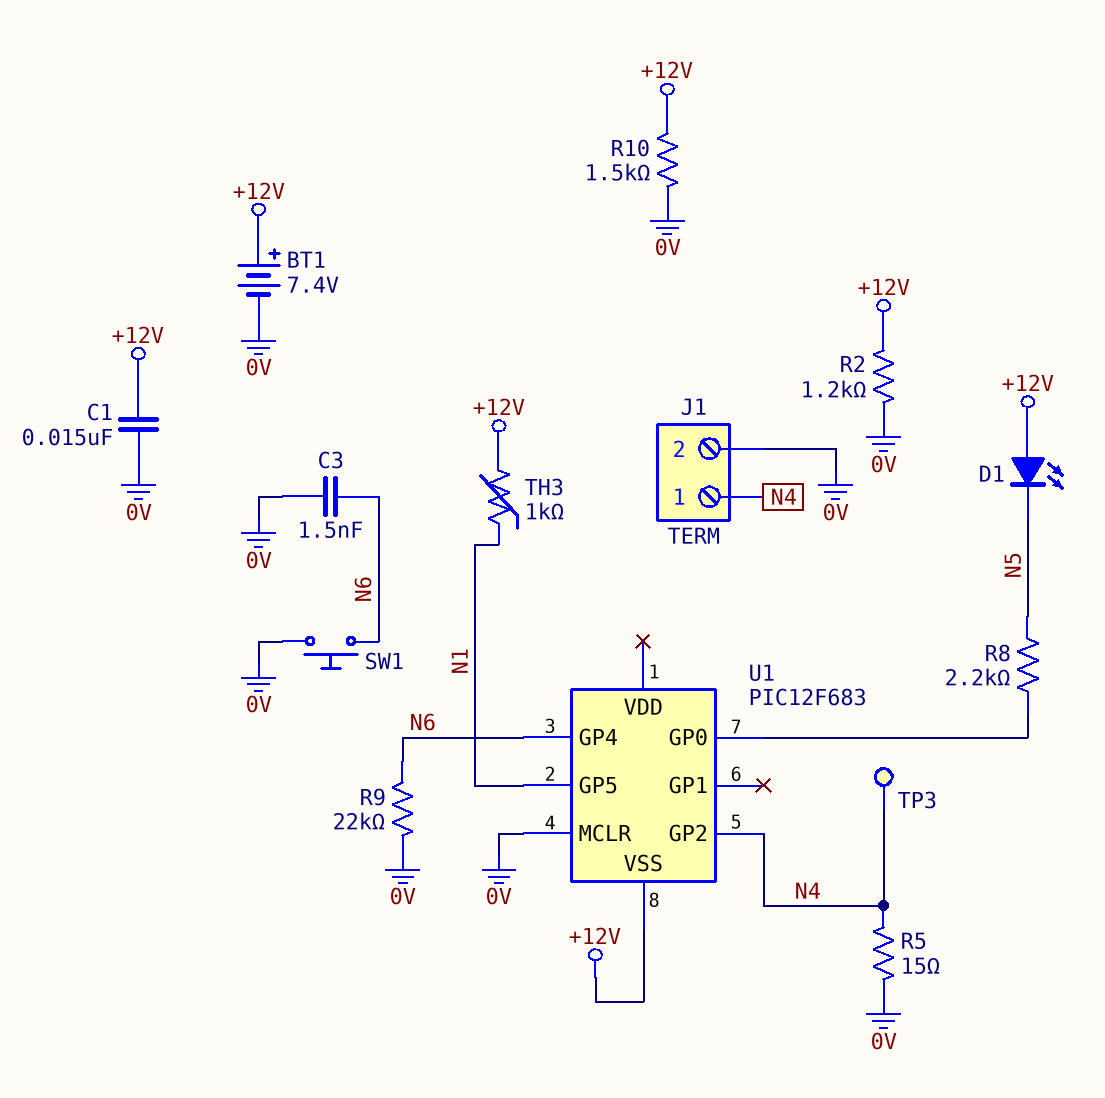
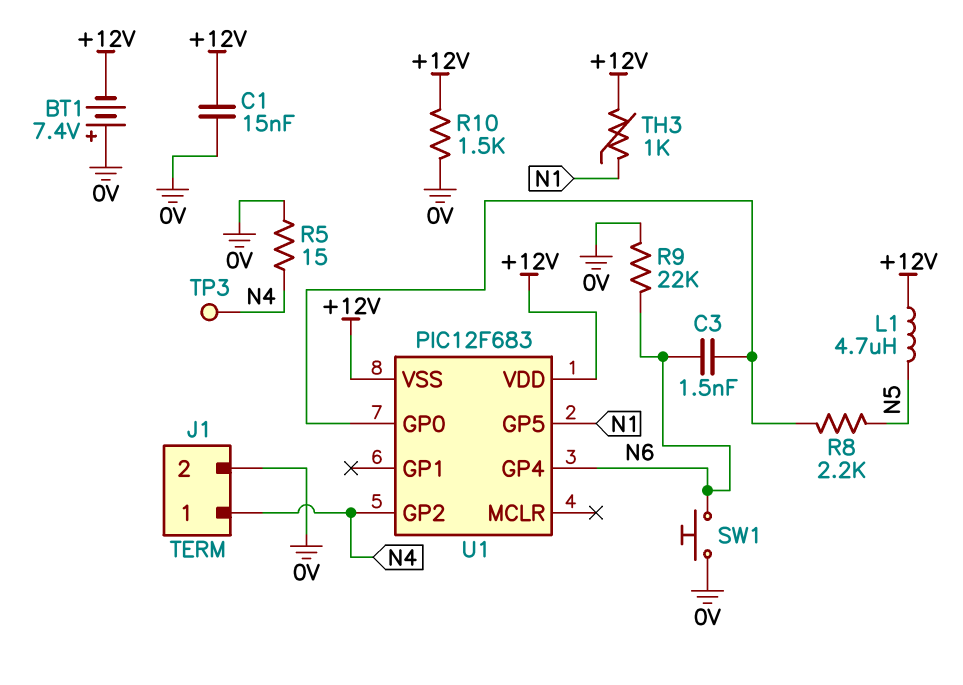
BT1: 7.4V (plus +12V, minus 0V) -> 7.4V (plus 0V, minus +12V)
C3: 1.5nF (0V, N6) -> 1.5nF (N6, U1/GP0)
D1: LED (A +12V, K N5) -> none
L1: none -> 4.7uH (+12V, N5)
R2: 1.2k (+12V, 0V) -> none
U1 pin MCLR: 0V -> none
U1 pin VDD: none -> +12V

